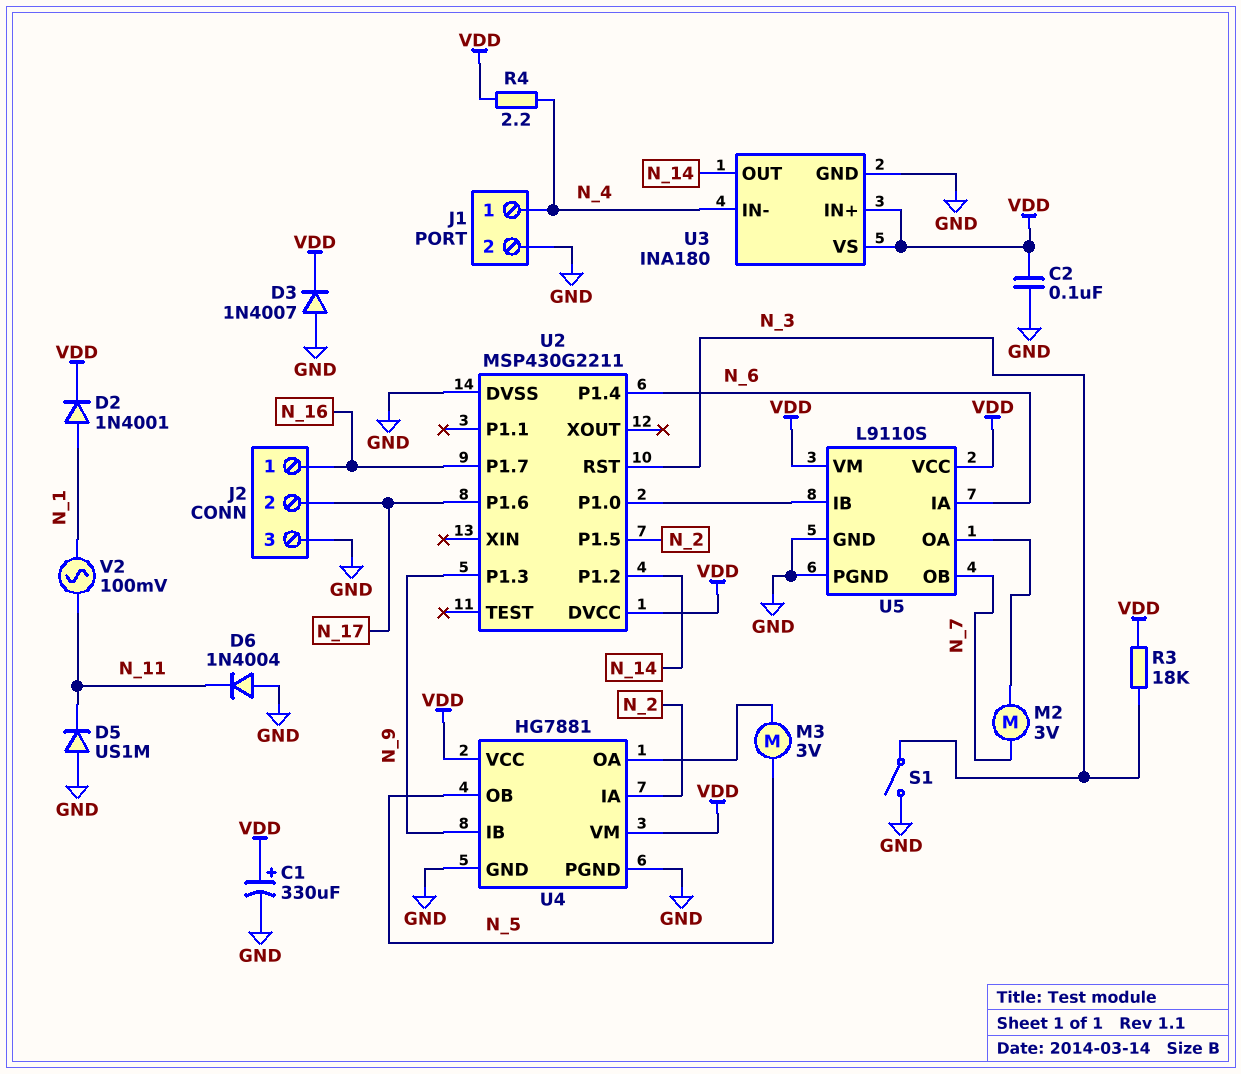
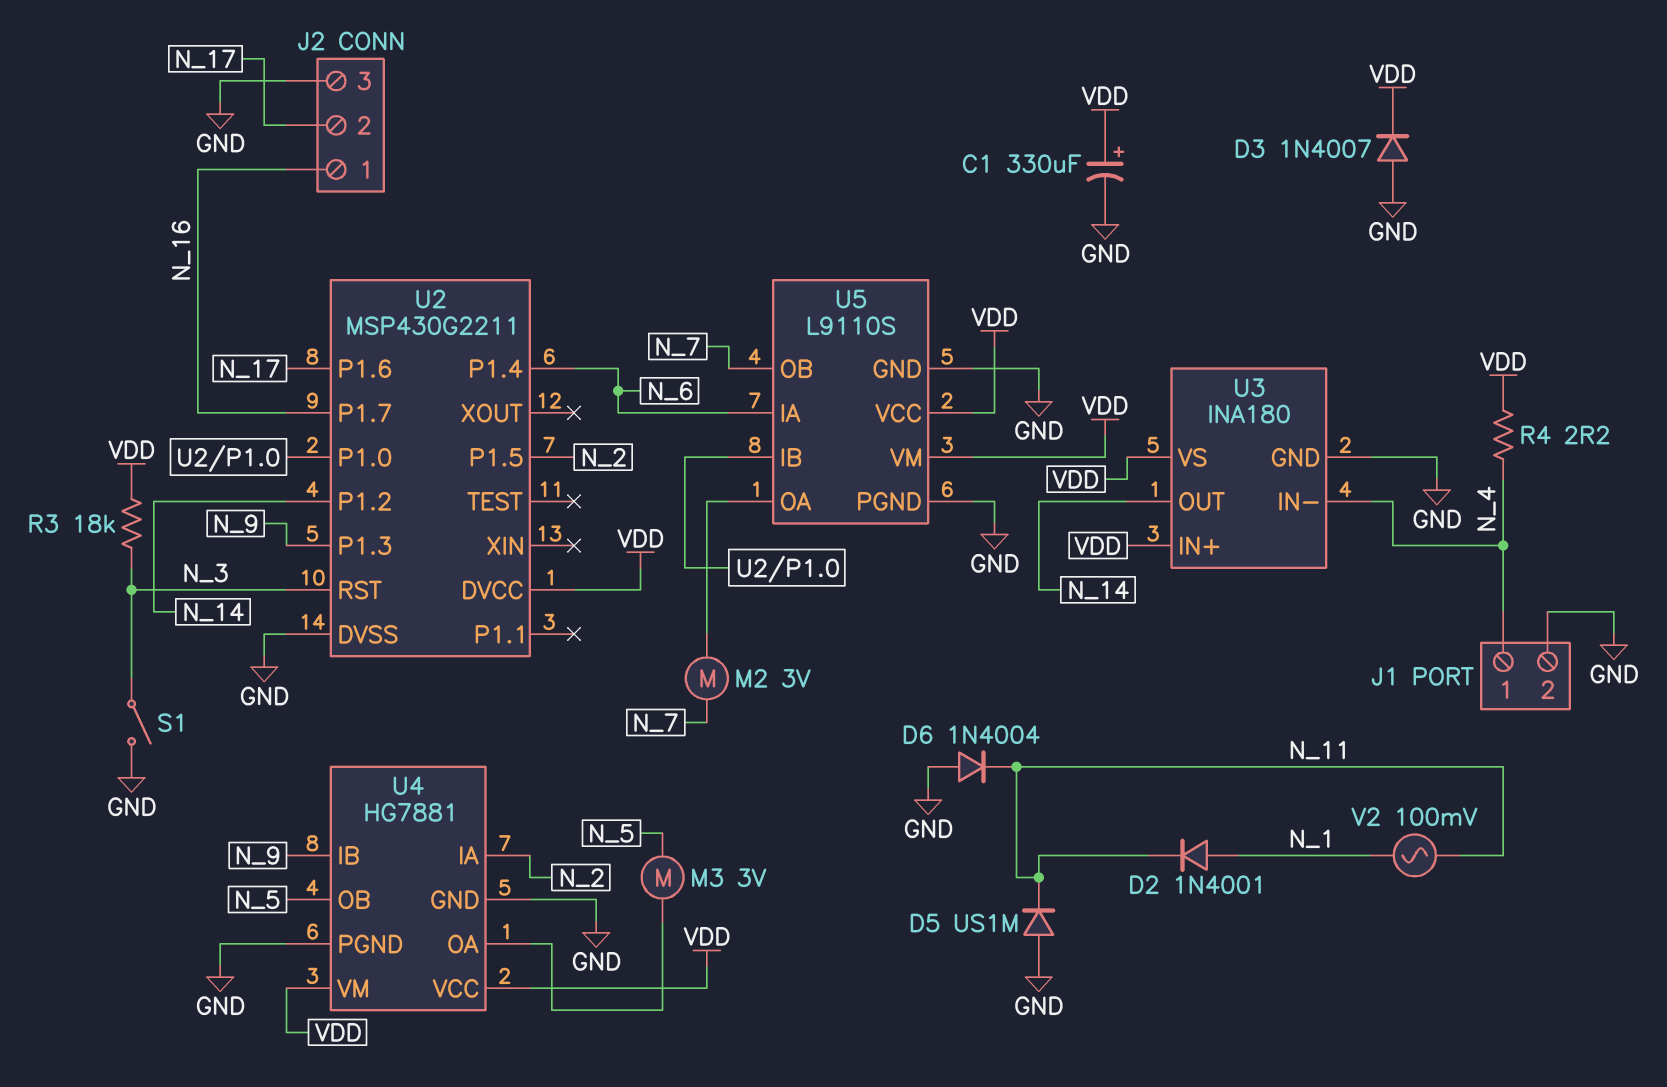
C2: 100nF (GND, VDD) -> none
D2: diode 1N4001 (A N_1, K VDD) -> diode 1N4001 (A N_1, K N_11)

